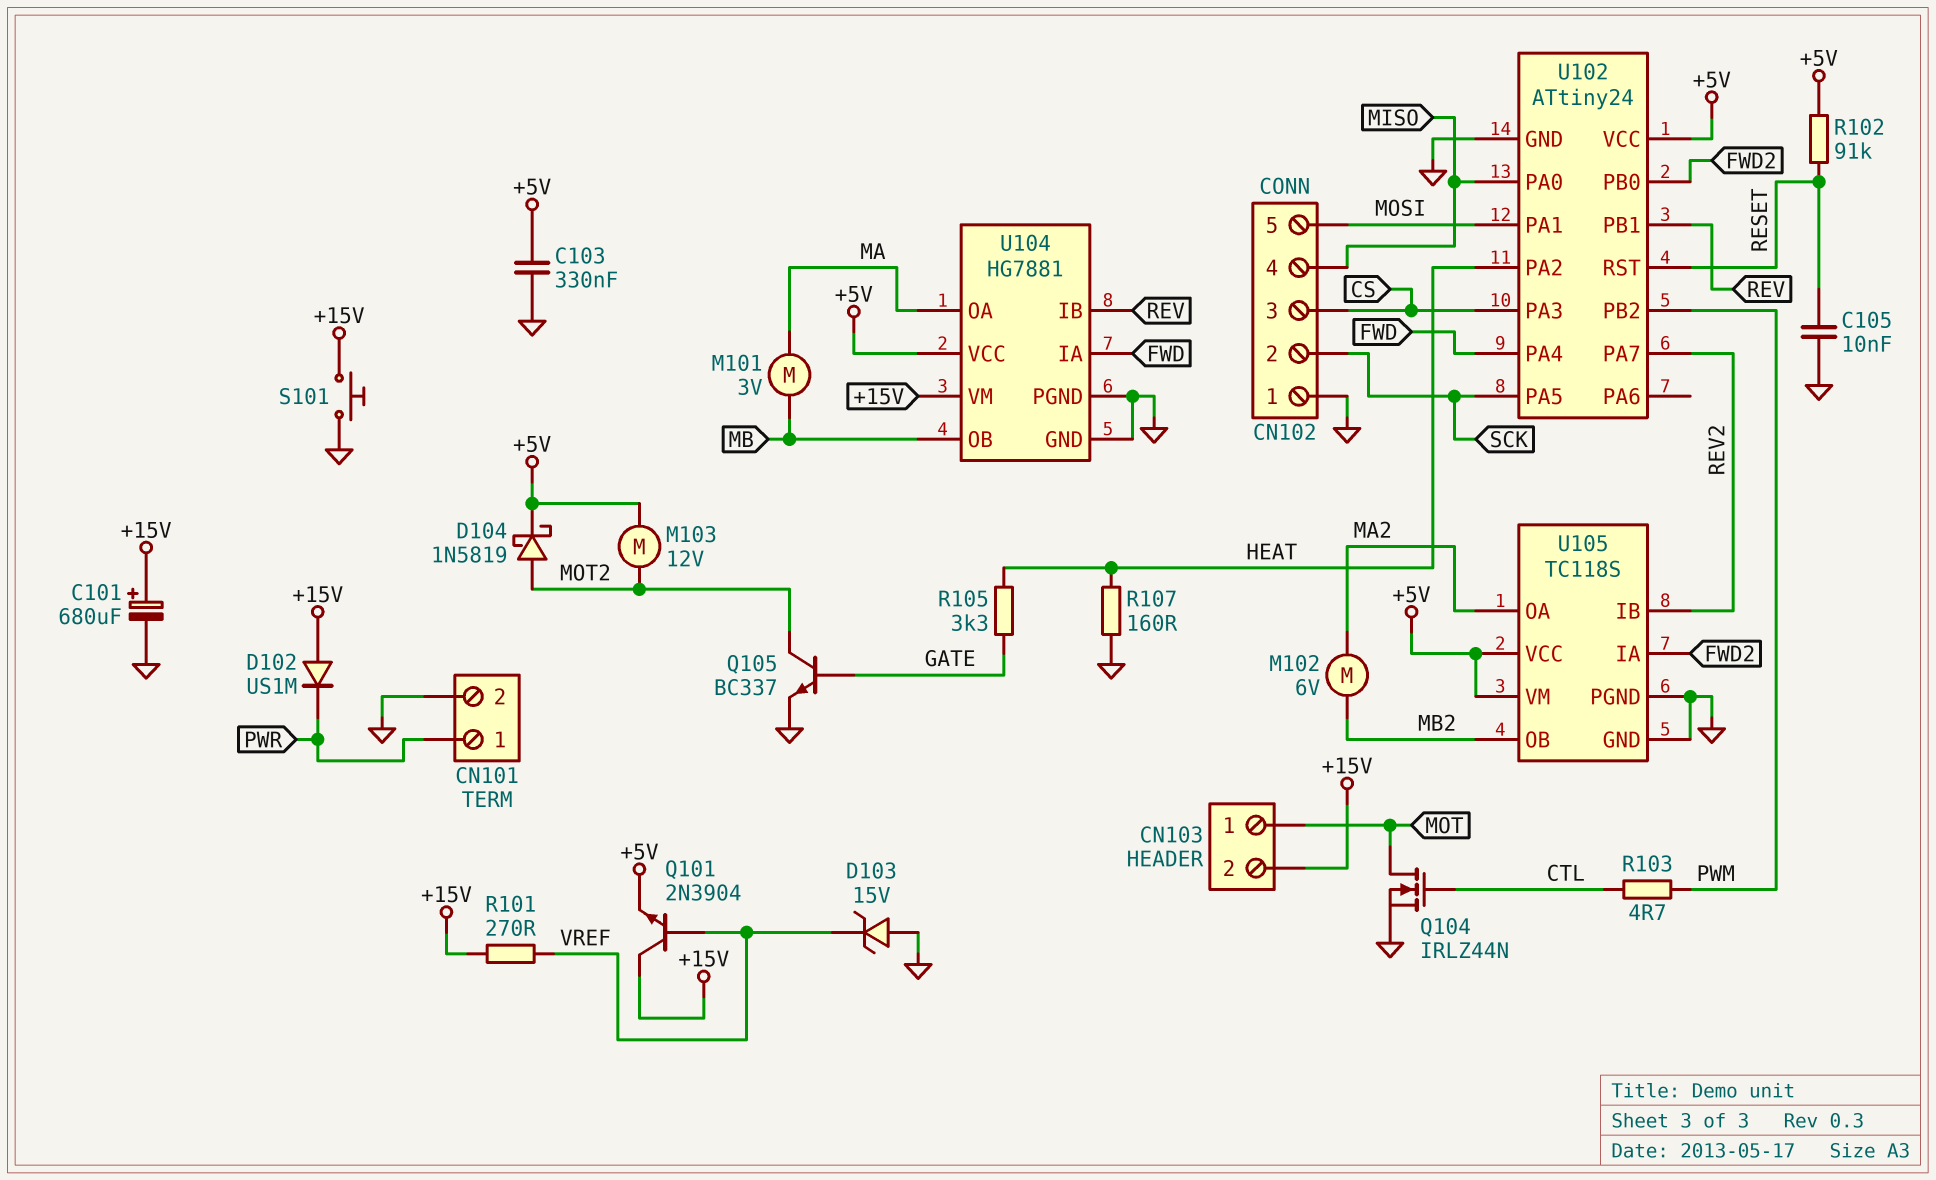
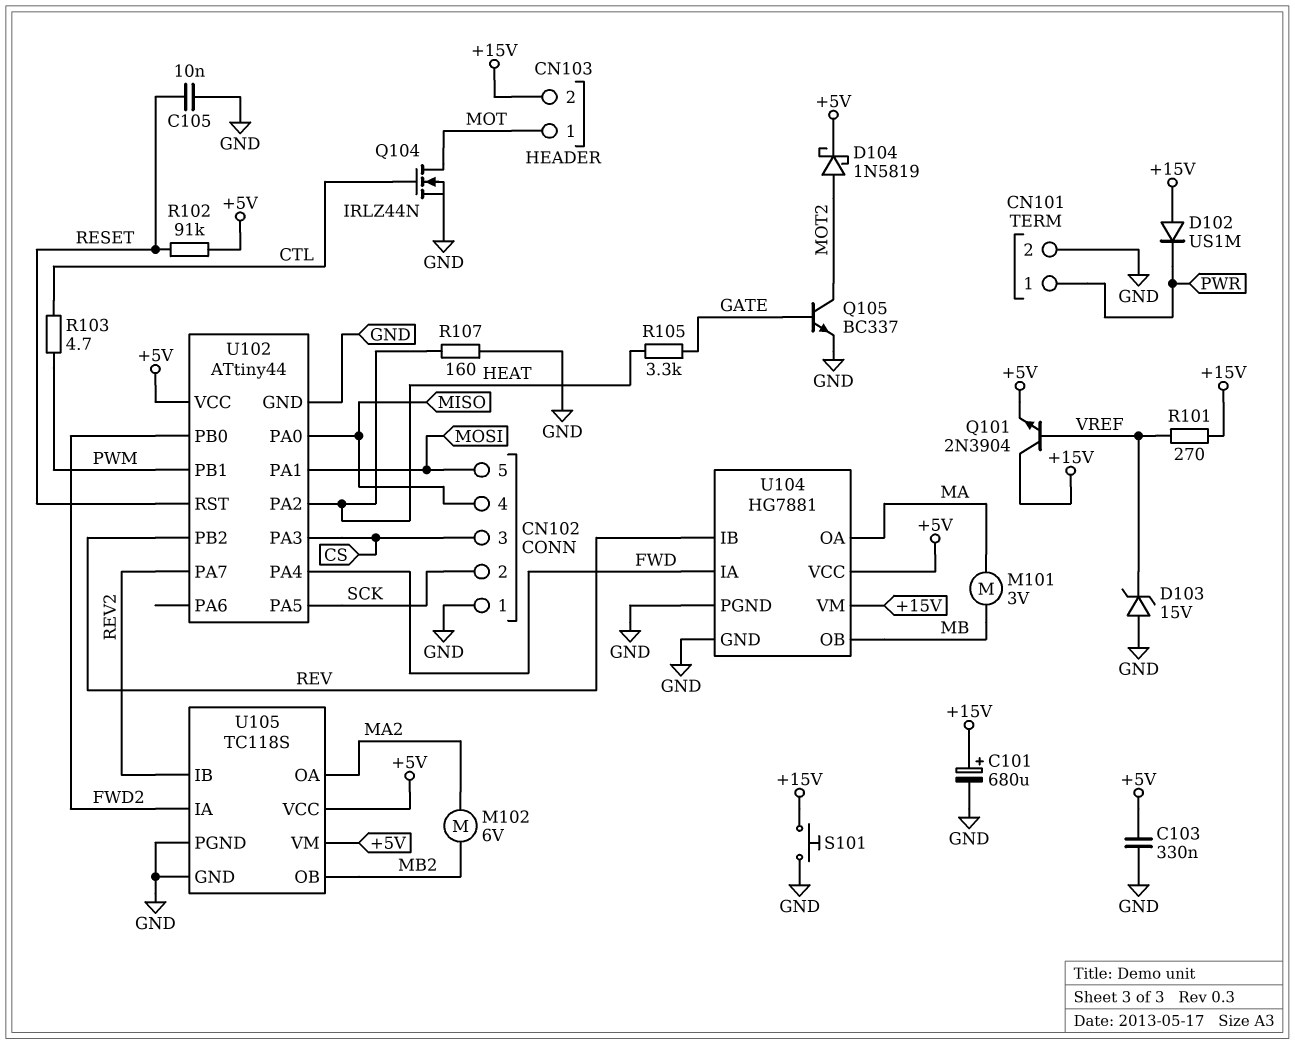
M103: motor 12V (+5V, MOT2) -> none
U102: ATtiny24 -> ATtiny44
U102 pin PB1: REV -> PWM
U102 pin PB2: PWM -> REV

